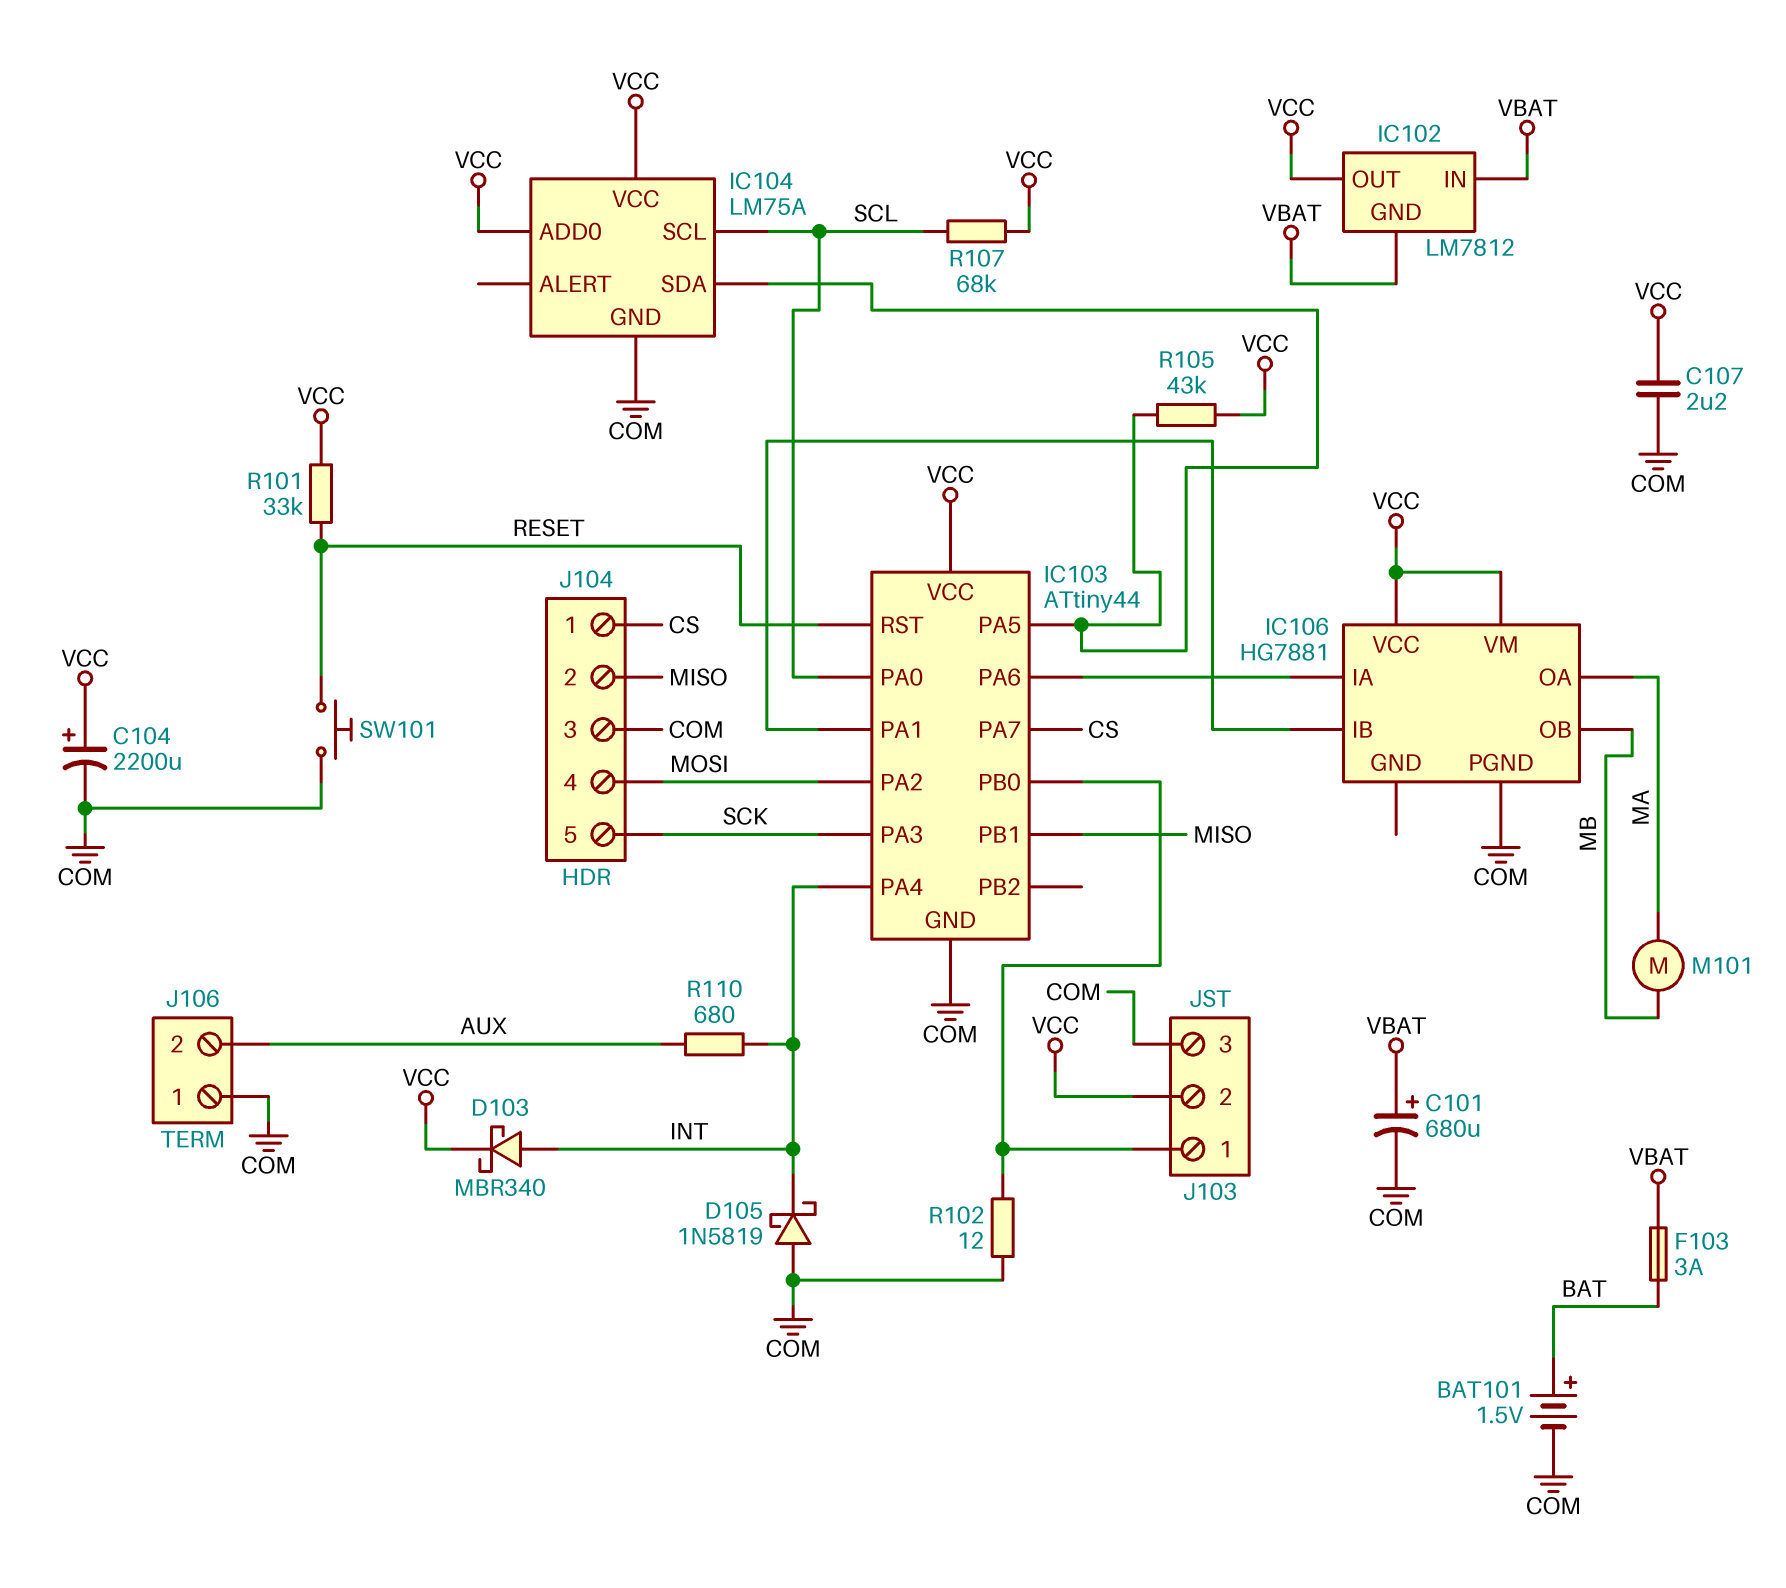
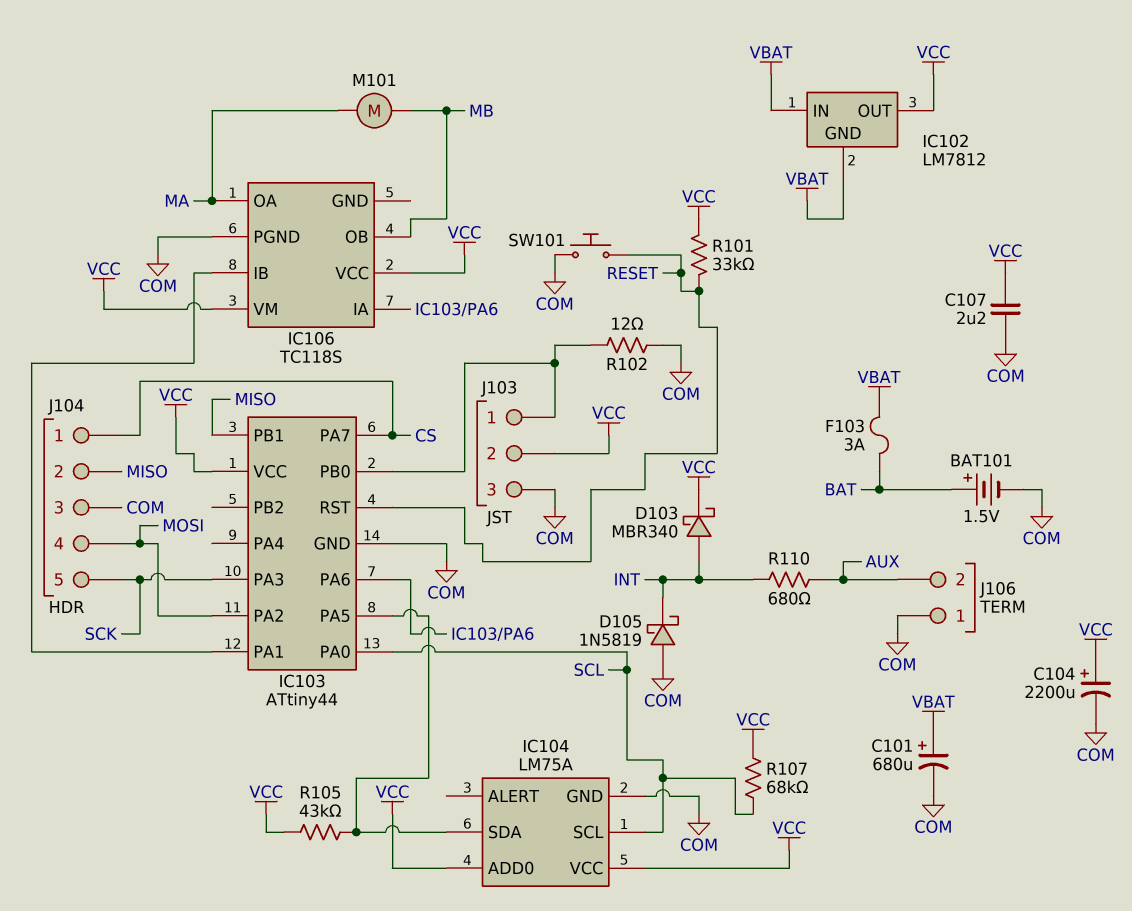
IC103 pin PA4: INT -> none
IC106: HG7881 -> TC118S

